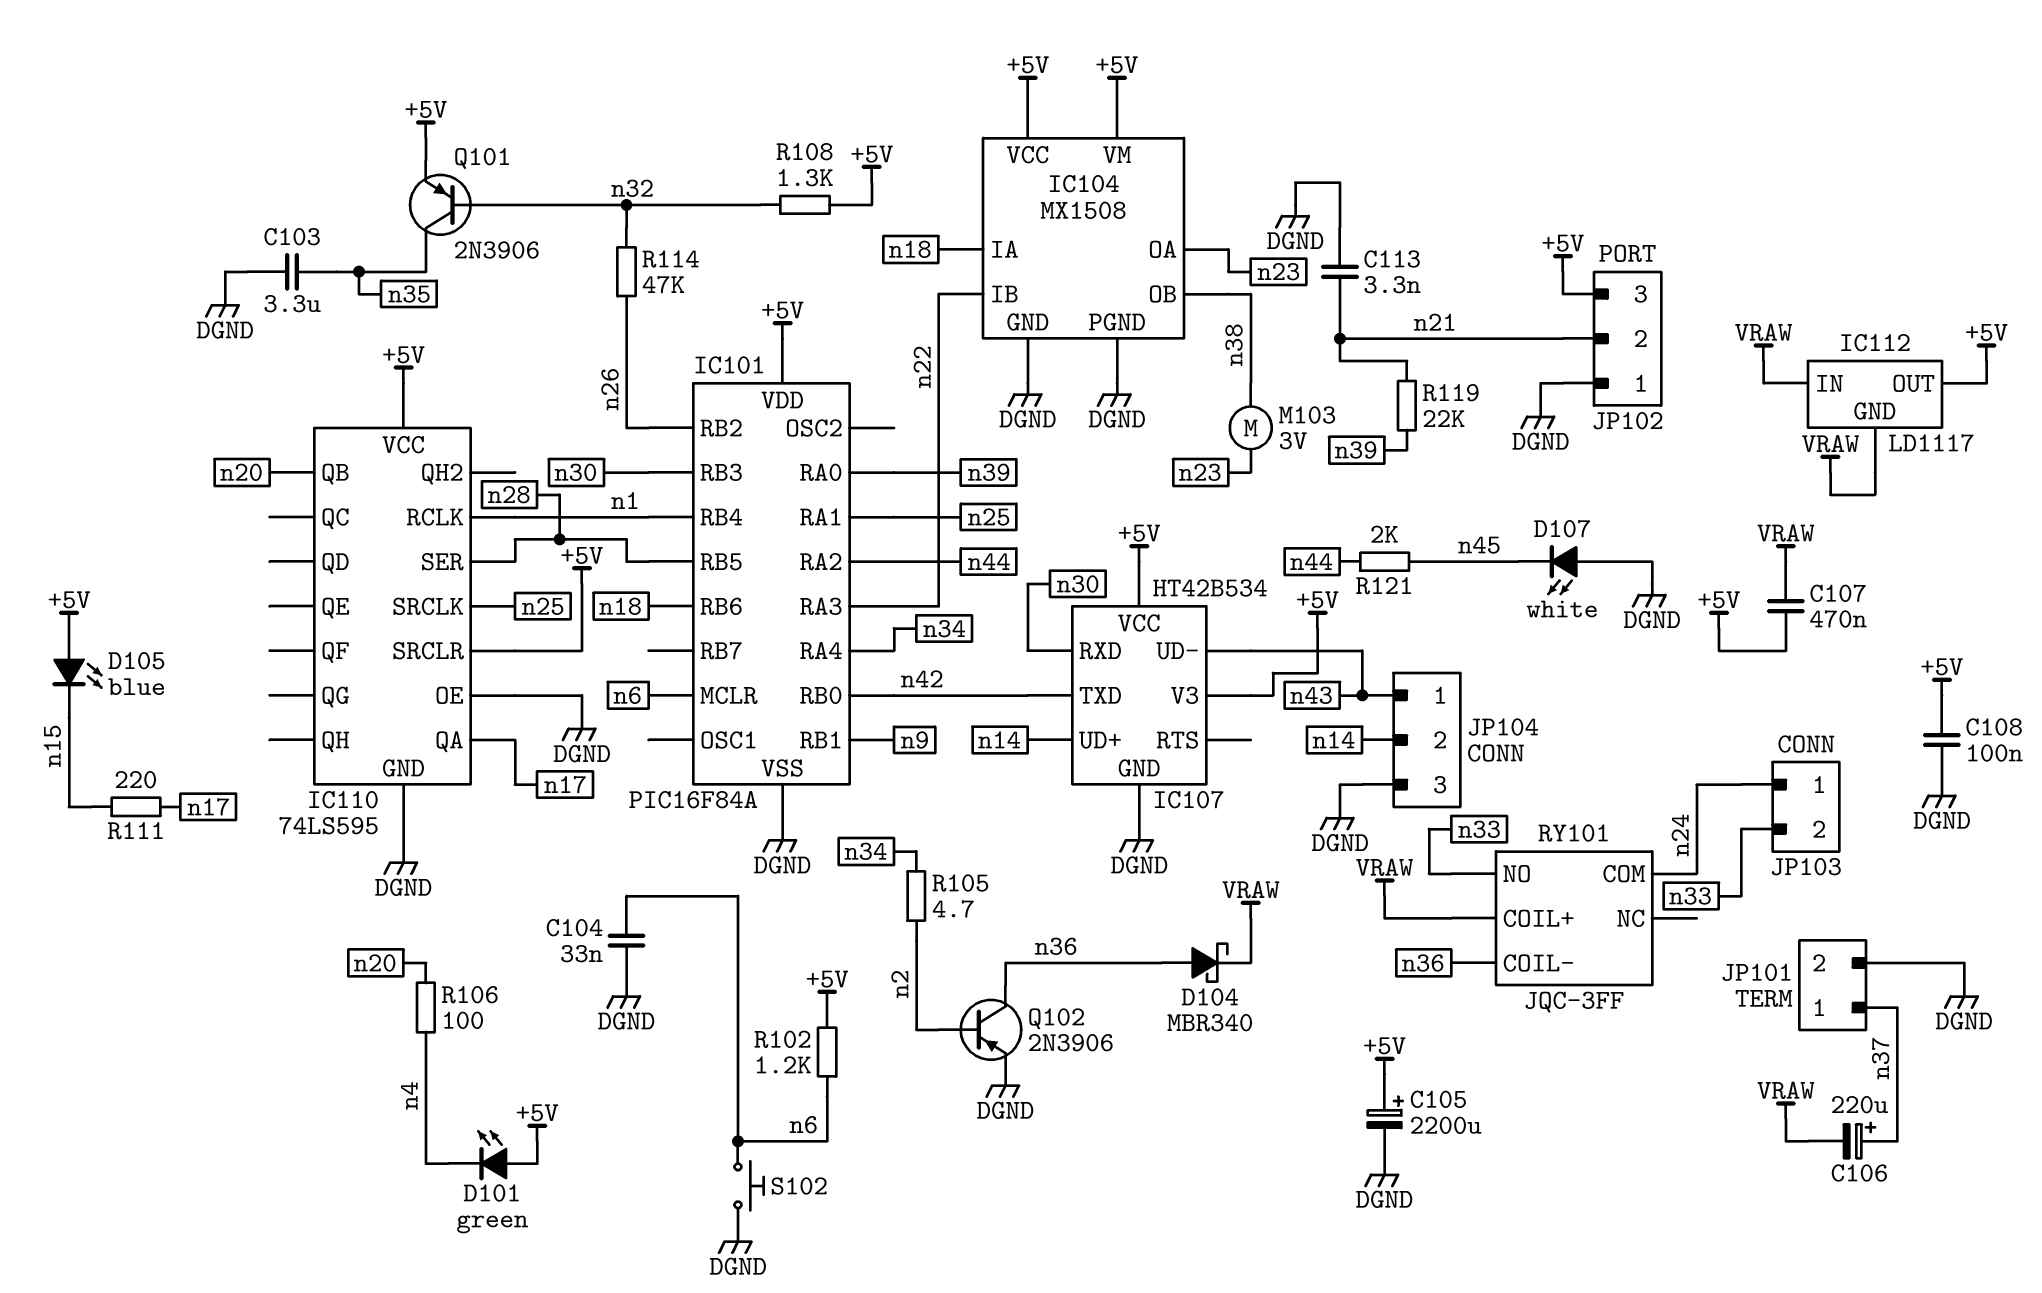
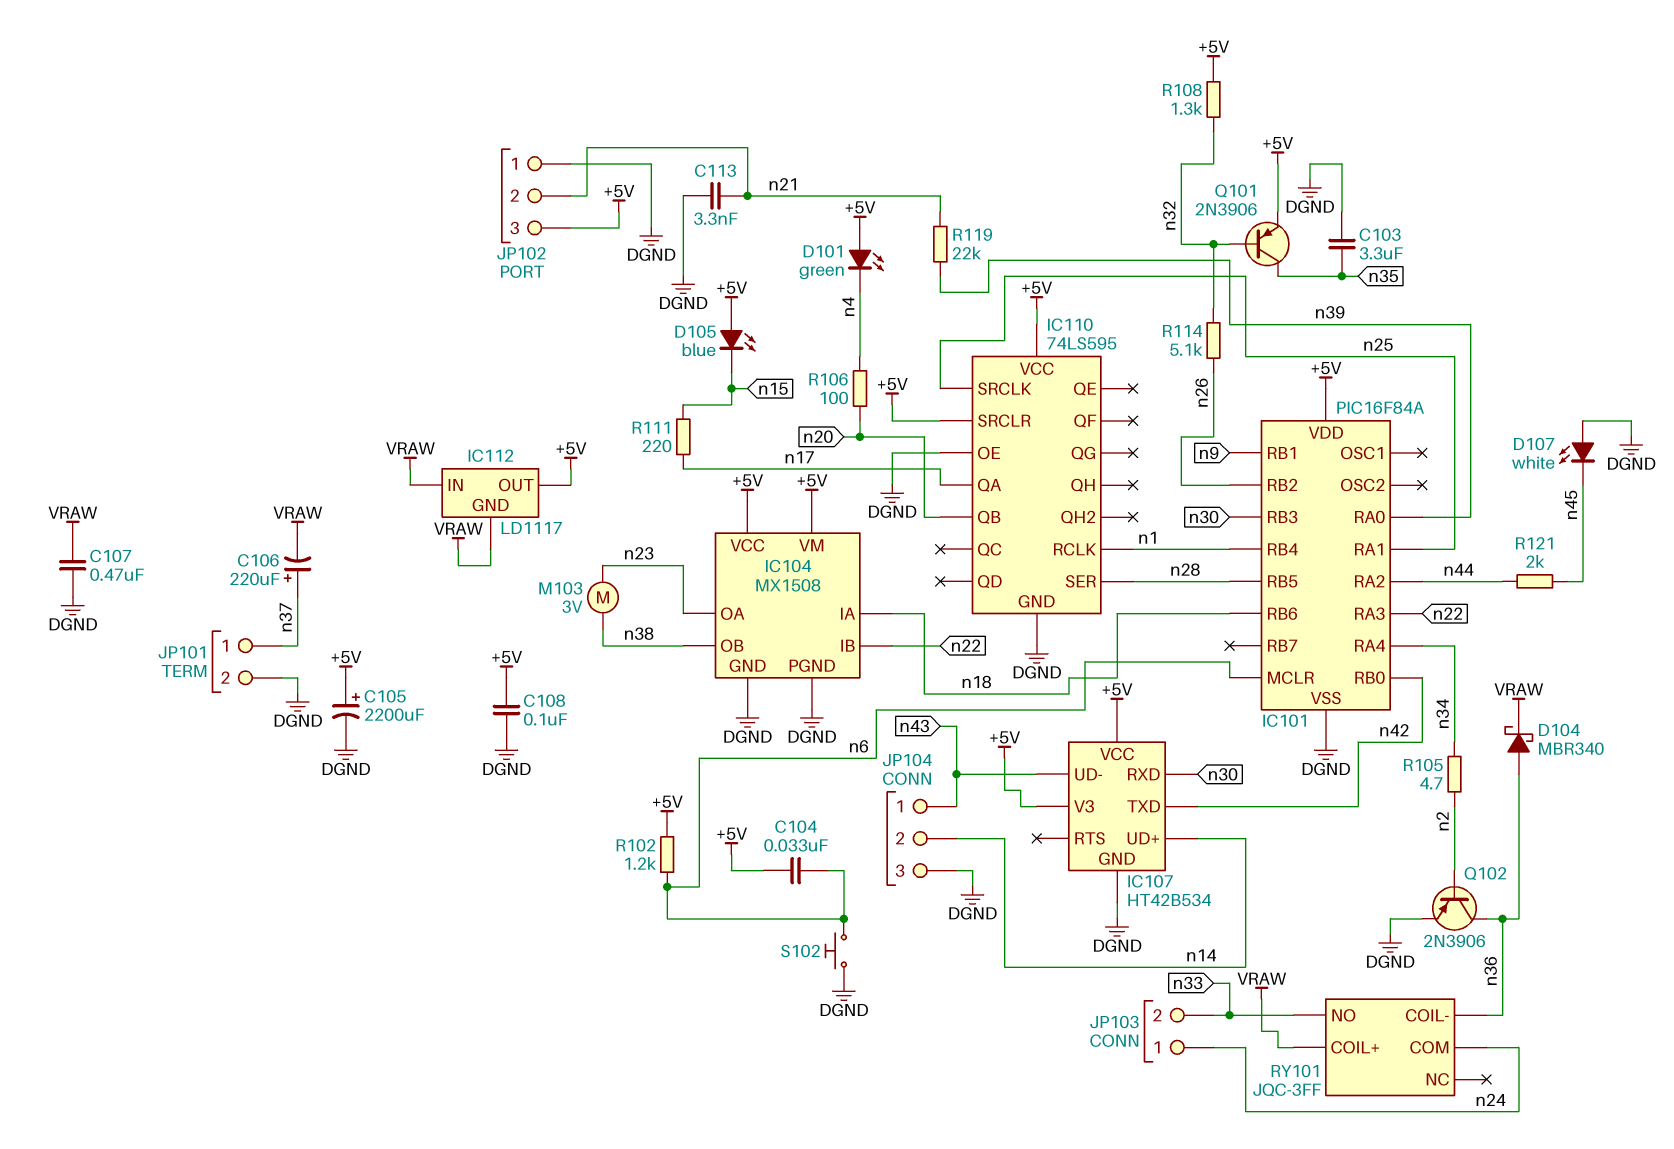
C104: 33nF (DGND, n6) -> 33nF (+5V, n6)
C107: 470nF (+5V, VRAW) -> 470nF (DGND, VRAW)
R114: 47k (n26, n32) -> 5.1k (n26, n32)

